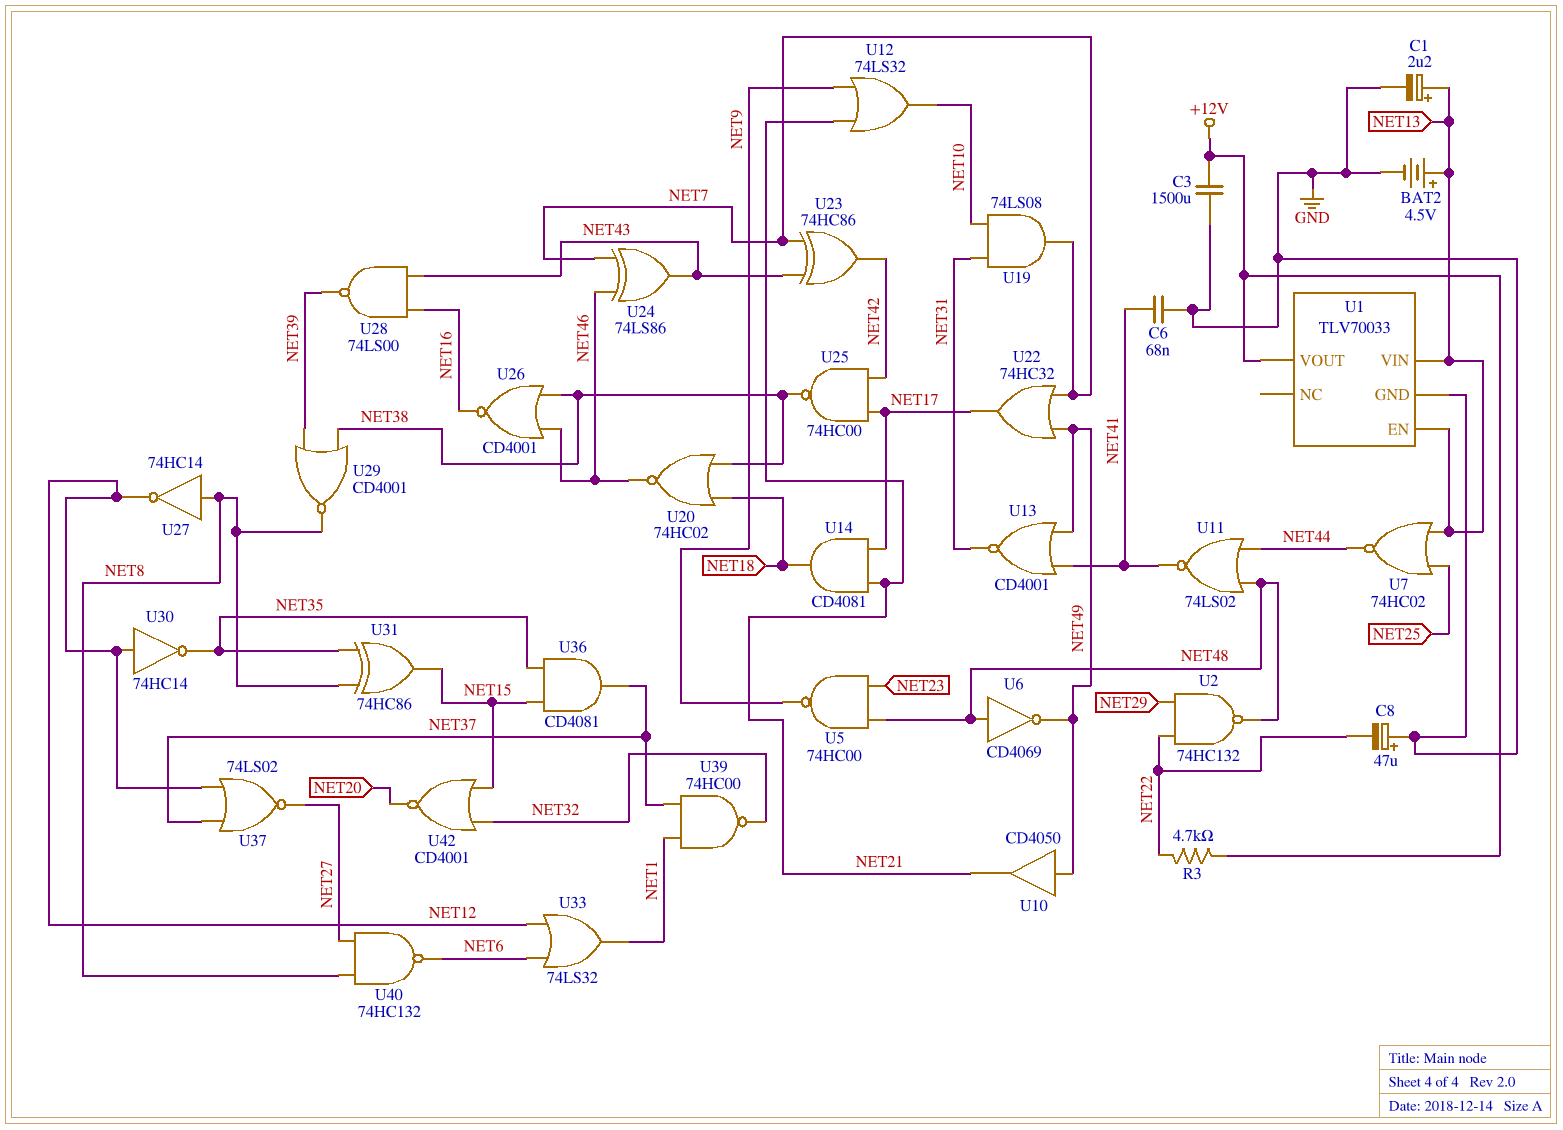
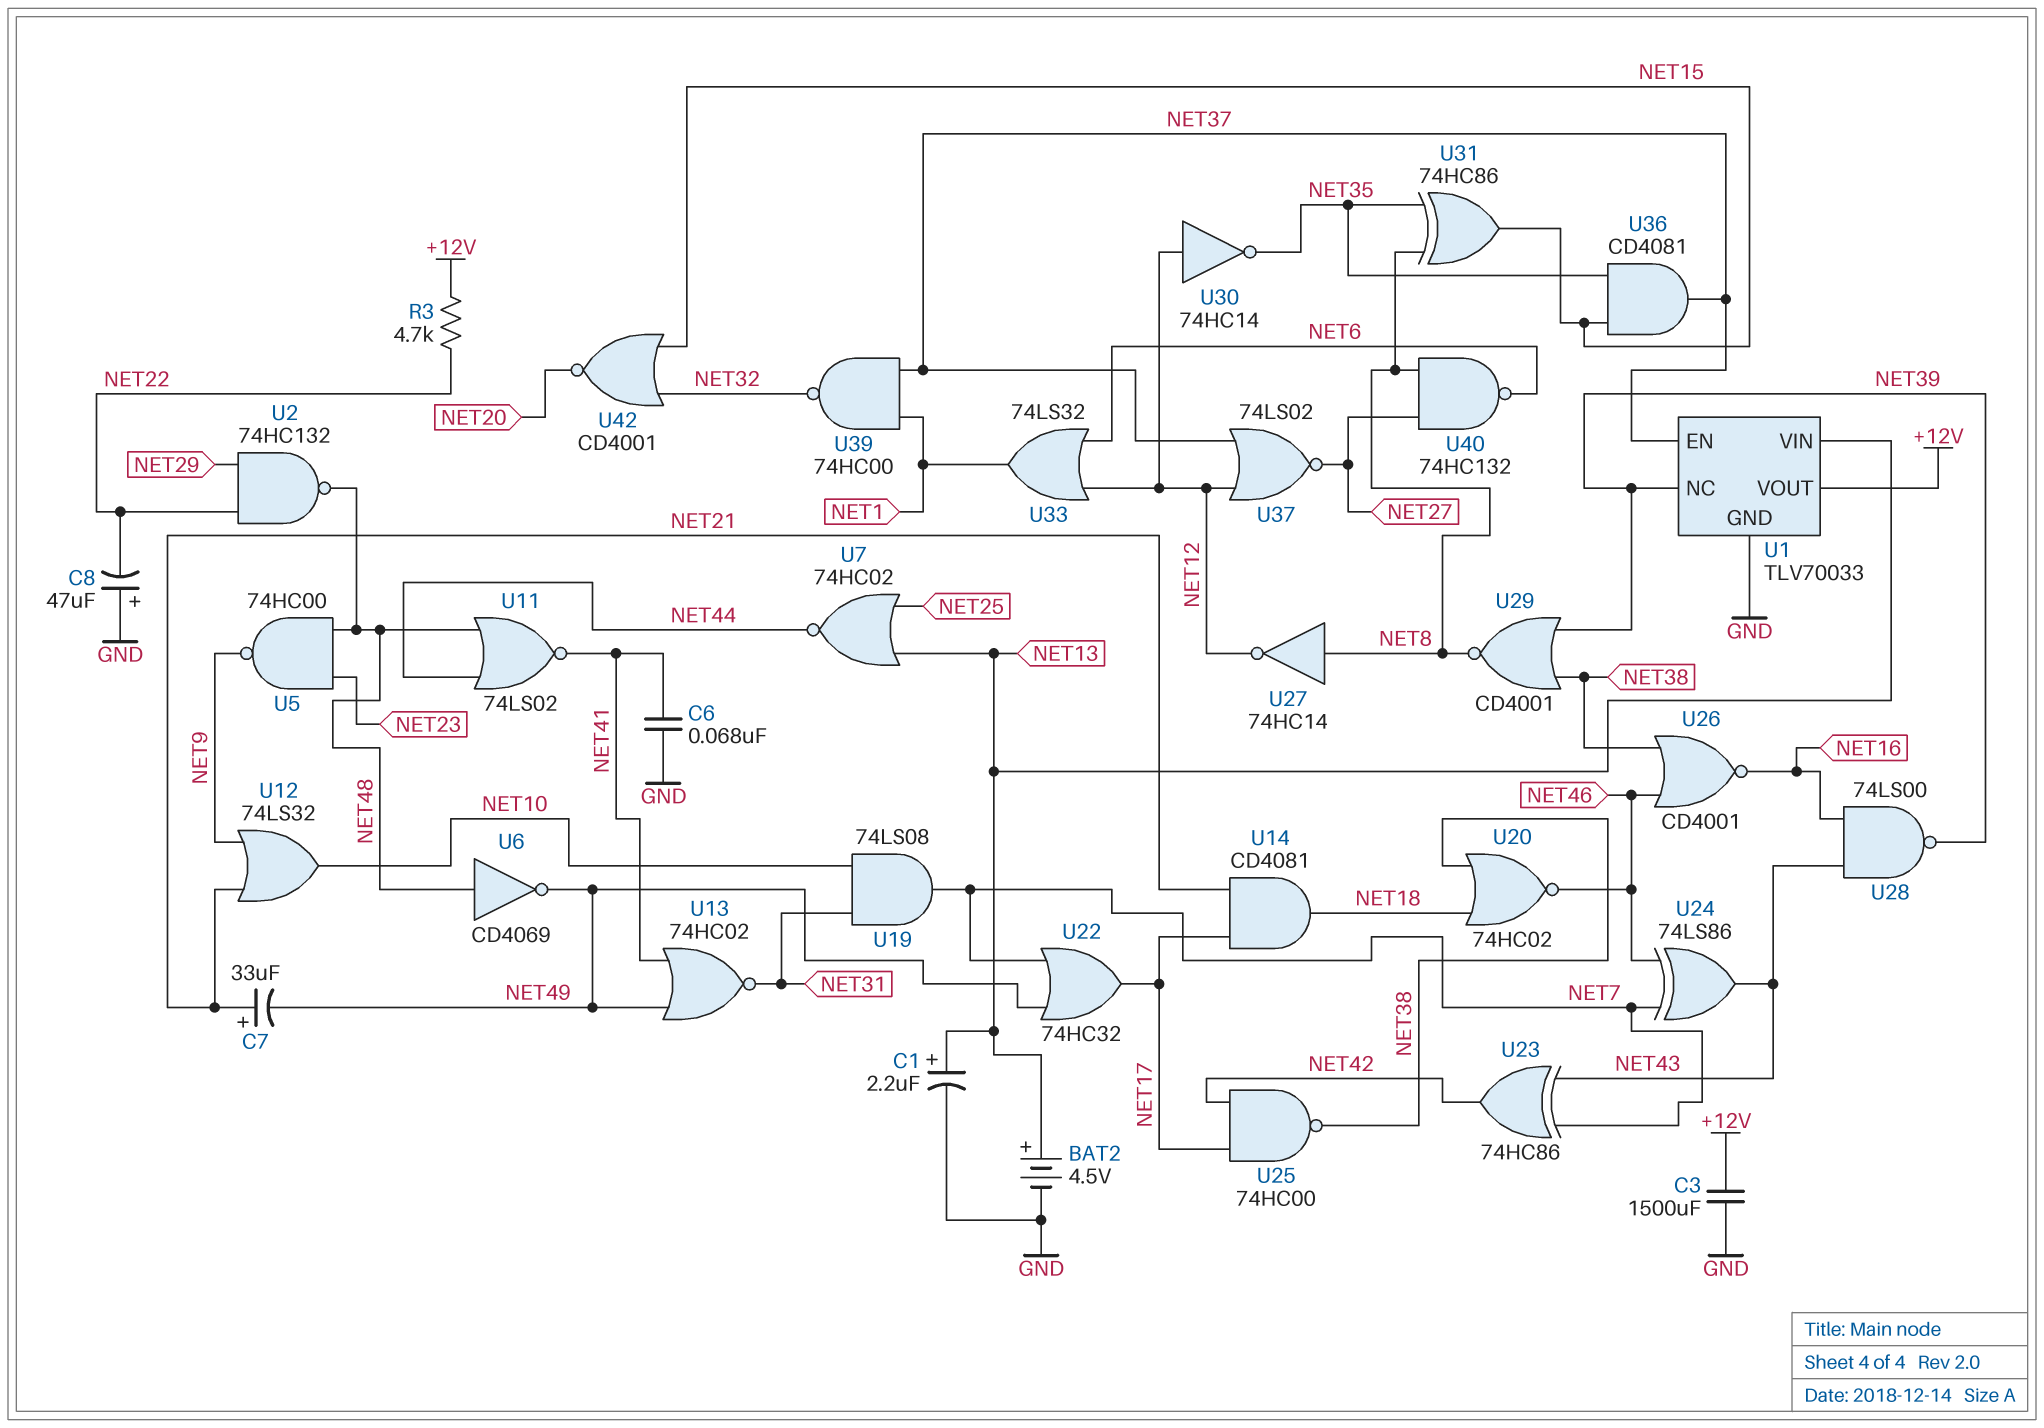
C7: none -> 33uF (plus NET21, minus NET49)
U1 pin EN: NET13 -> NET37
U1 pin NC: none -> NET39
U10: buffer CD4050 (in NET49, out NET21) -> none
U13: NOR CD4001 (in NET41, in NET49, out NET31) -> NOR 74HC02 (in NET41, in NET49, out NET31)

